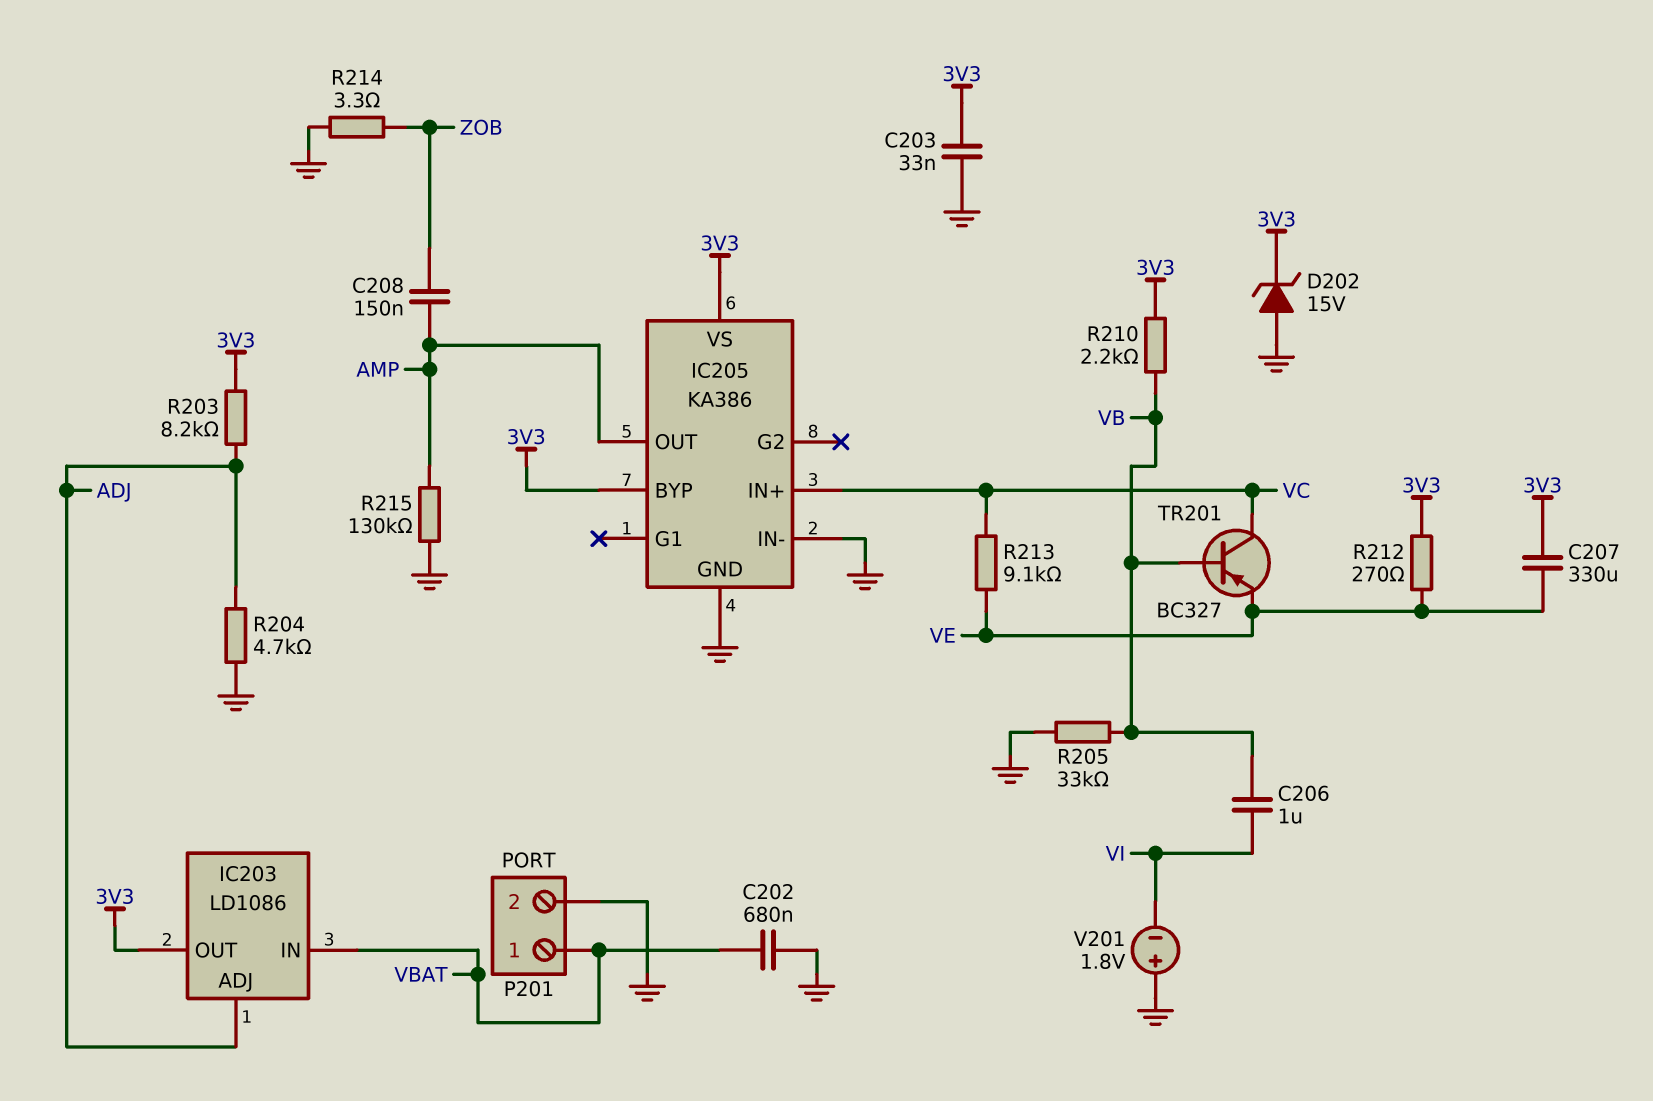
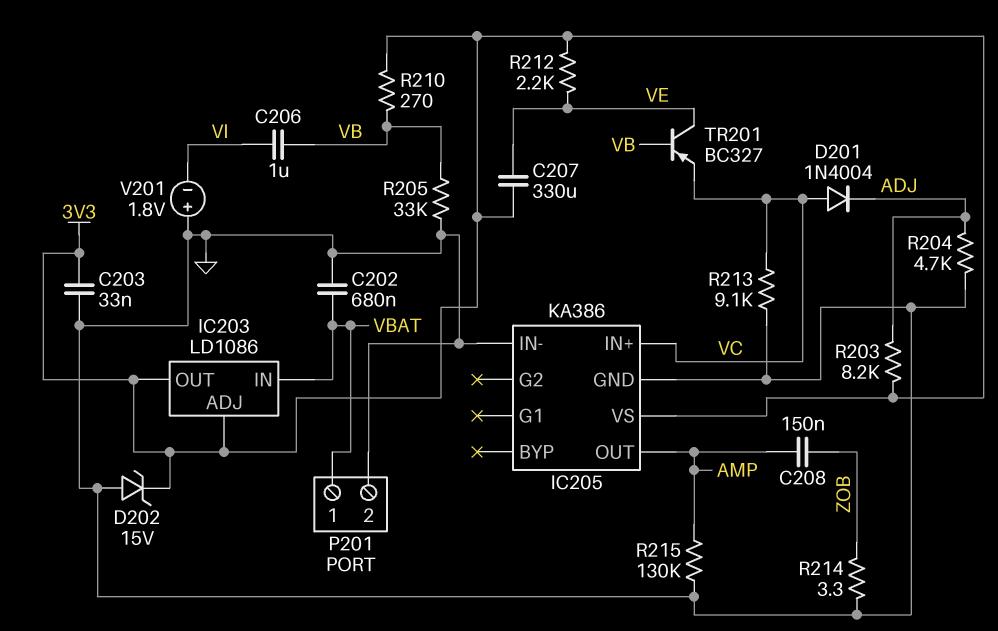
D201: none -> diode 1N4004 (A VC, K ADJ)
IC203 pin ADJ: ADJ -> 3V3
IC205 pin BYP: 3V3 -> none
R210: 2.2k (3V3, VB) -> 270 (3V3, VB)
R212: 270 (3V3, VE) -> 2.2k (3V3, VE)
R213: 9.1k (VC, VE) -> 9.1k (GND, VC)
TR201: PNP BC327 (B VB, C VC, E VE) -> PNP BC327 (B VB, C VE, E VC)

